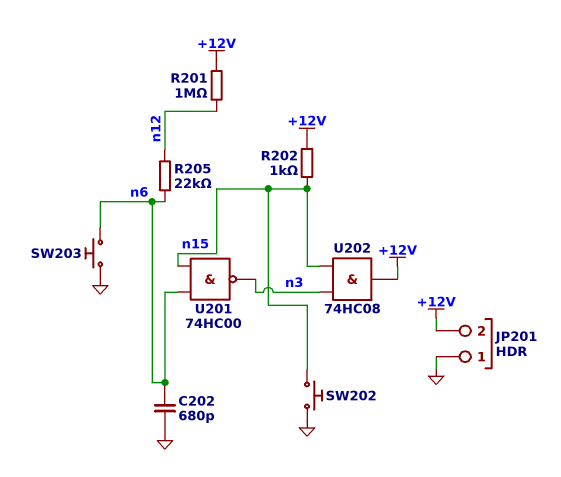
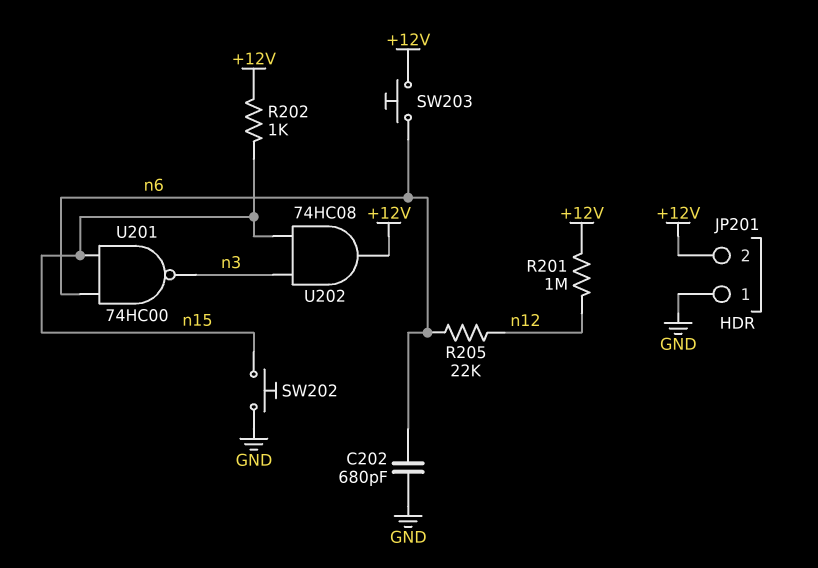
SW203: button (GND, n6) -> button (+12V, n6)

